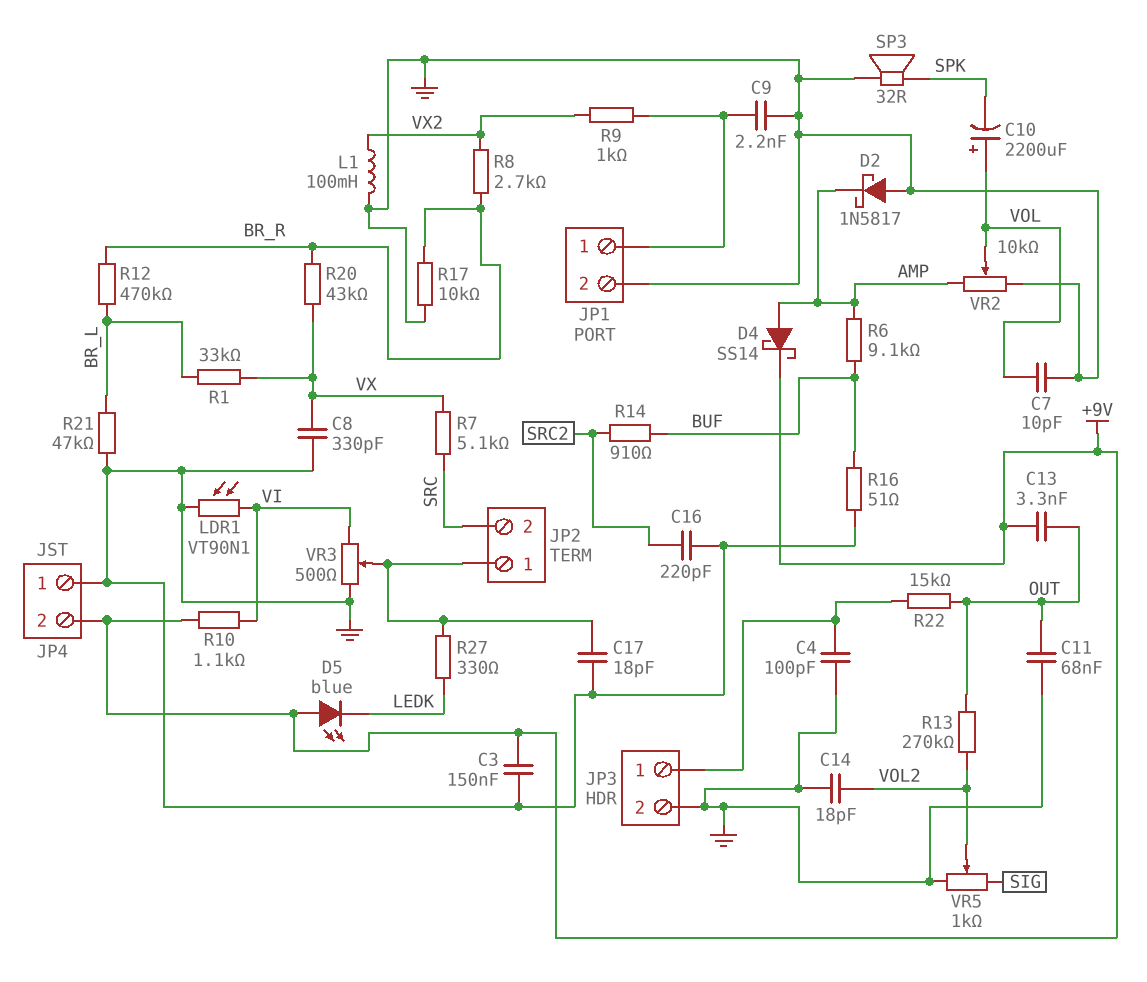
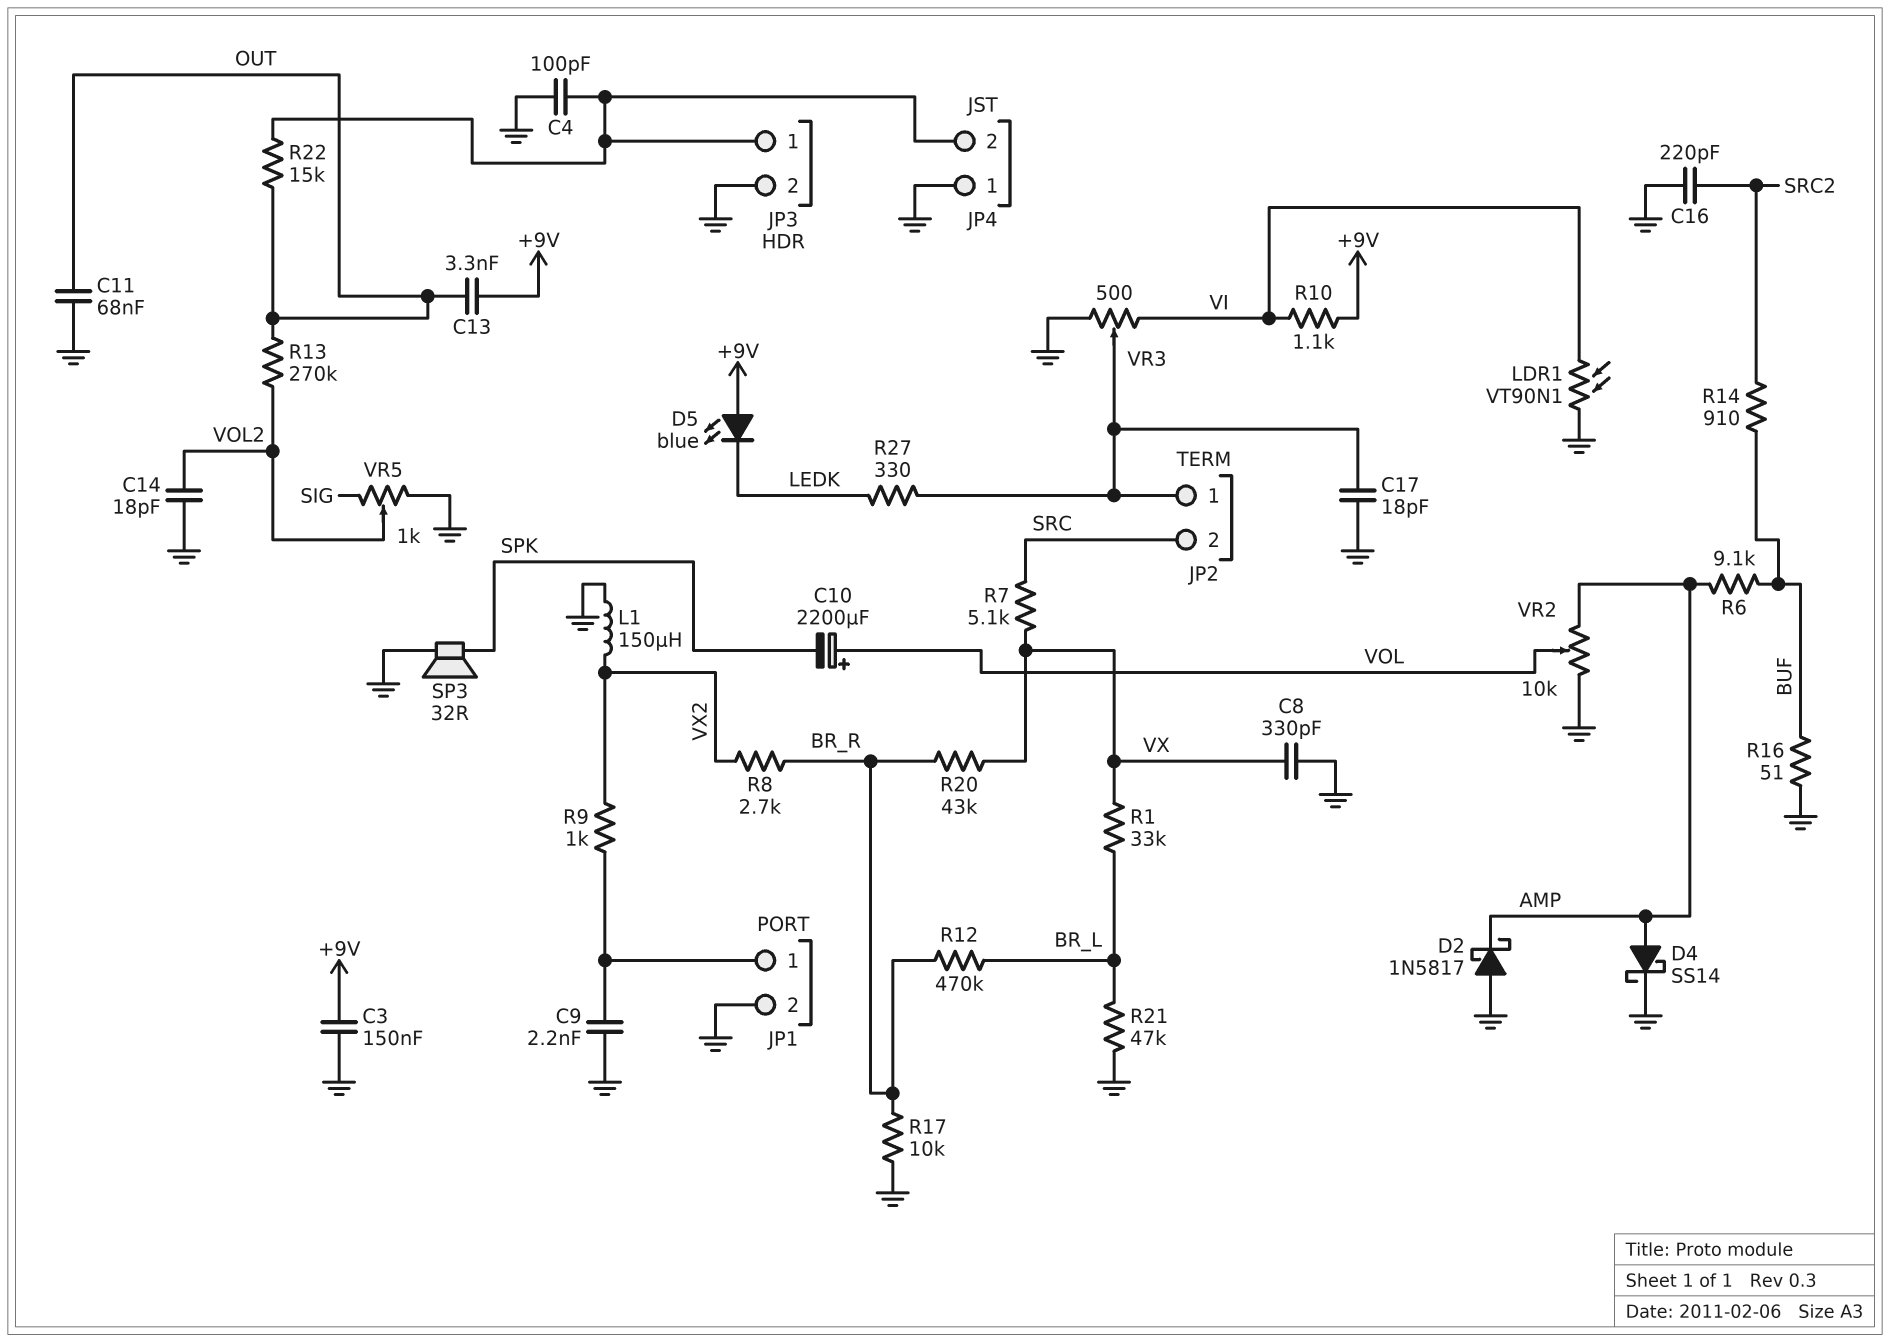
C7: 10pF (GND, VOL) -> none
D4: schottky SS14 (A AMP, K +9V) -> schottky SS14 (A AMP, K GND)
JP4 pin 2: +9V -> JP3/1
L1: 100mH (GND, VX2) -> 150uH (GND, VX2)

